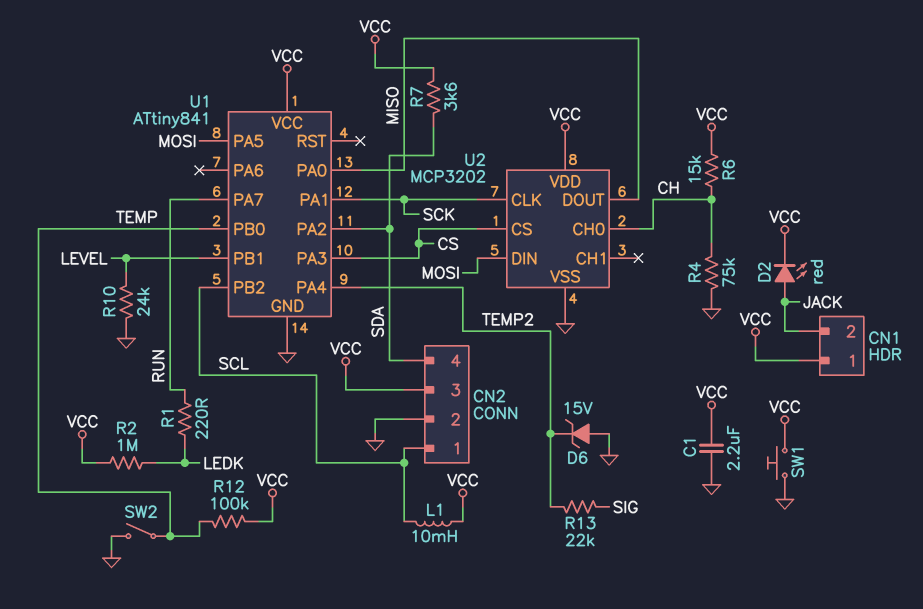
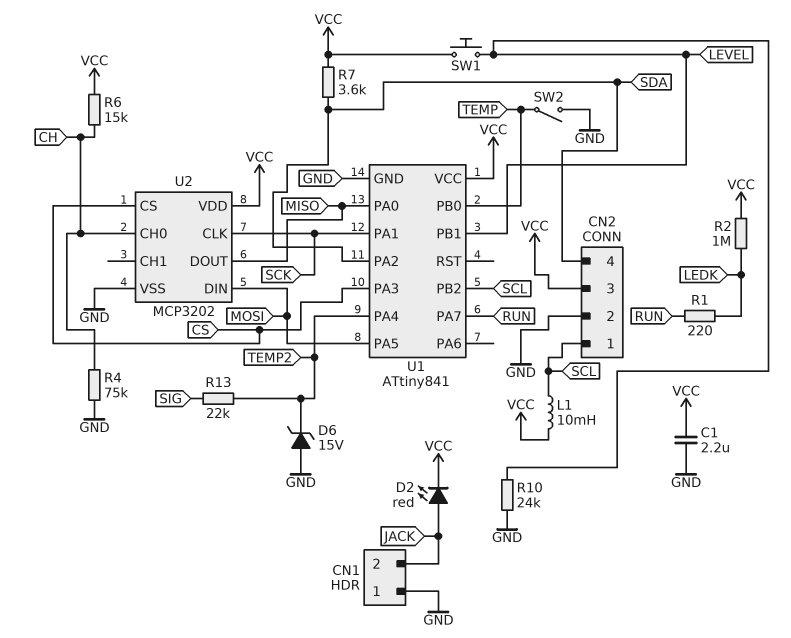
CN1 pin 1: VCC -> GND
R12: 100k (TEMP, VCC) -> none
SW1: button (GND, VCC) -> button (LEVEL, VCC)

